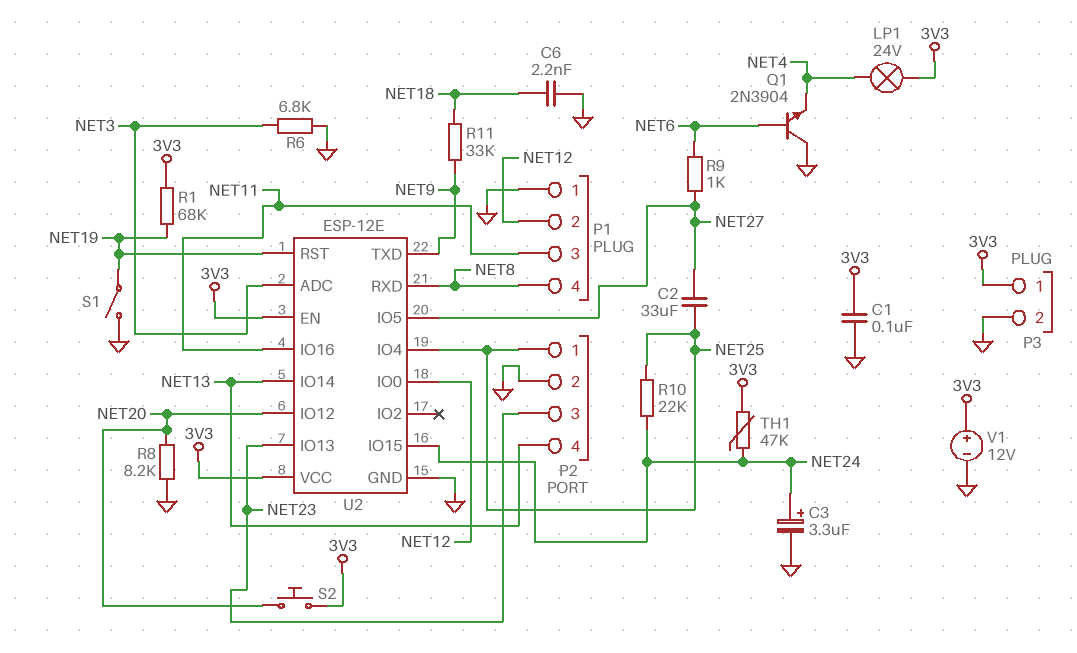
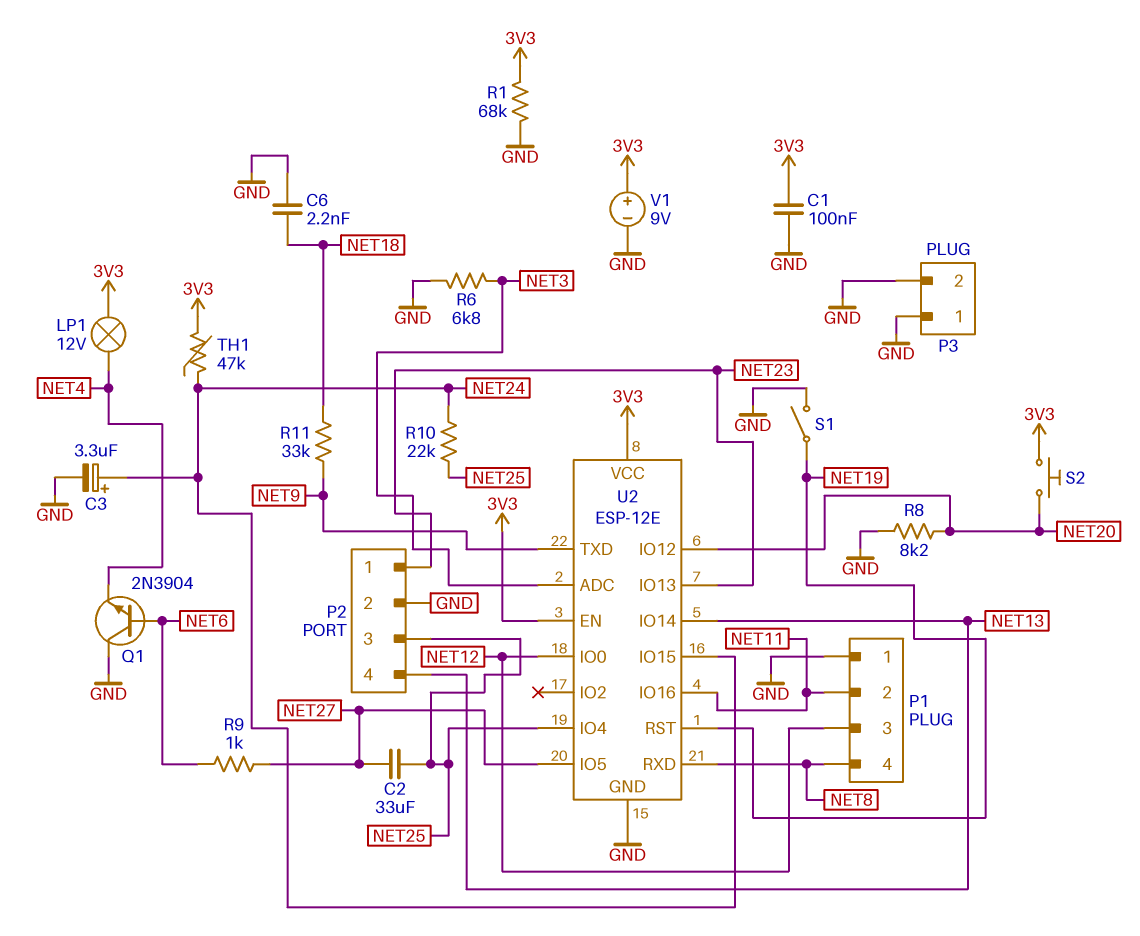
LP1: lamp 24V (3V3, NET4) -> lamp 12V (3V3, NET4)
P1 pin 2: NET12 -> NET11
P1 pin 3: NET11 -> NET12
P2 pin 1: NET25 -> NET23
P2 pin 3: NET23 -> NET25
P3 pin 1: 3V3 -> GND
R1: 68k (3V3, NET19) -> 68k (3V3, GND)
V1: 12V (plus 3V3, minus GND) -> 9V (plus 3V3, minus GND)

